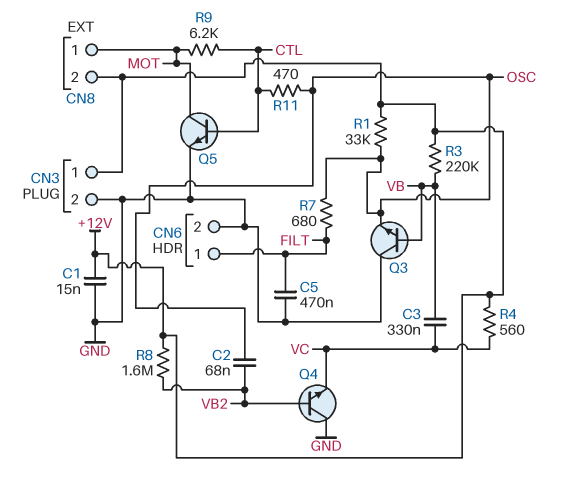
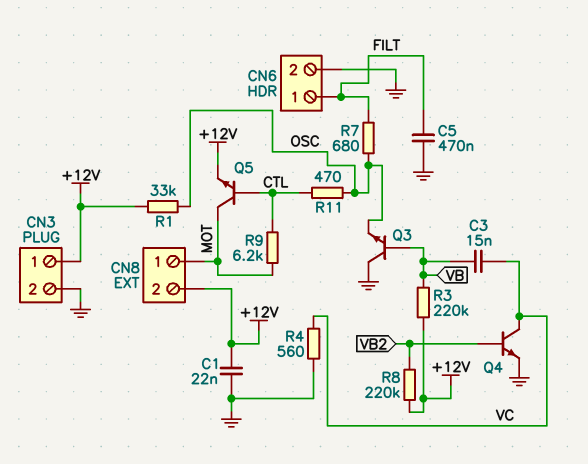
C1: 15nF (+12V, GND) -> 22nF (+12V, GND)
C2: 68nF (OSC, VB2) -> none
C3: 330nF (VB, VC) -> 15nF (VB, VC)
Q4: NPN (B VB2, C GND, E VC) -> NPN (B VB2, C VC, E GND)
Q5: NPN (B CTL, C MOT, E GND) -> NPN (B CTL, C MOT, E +12V)
R4: 560 (+12V, VC) -> 560 (GND, VC)
R8: 1.6M (+12V, VB2) -> 220k (+12V, VB2)

